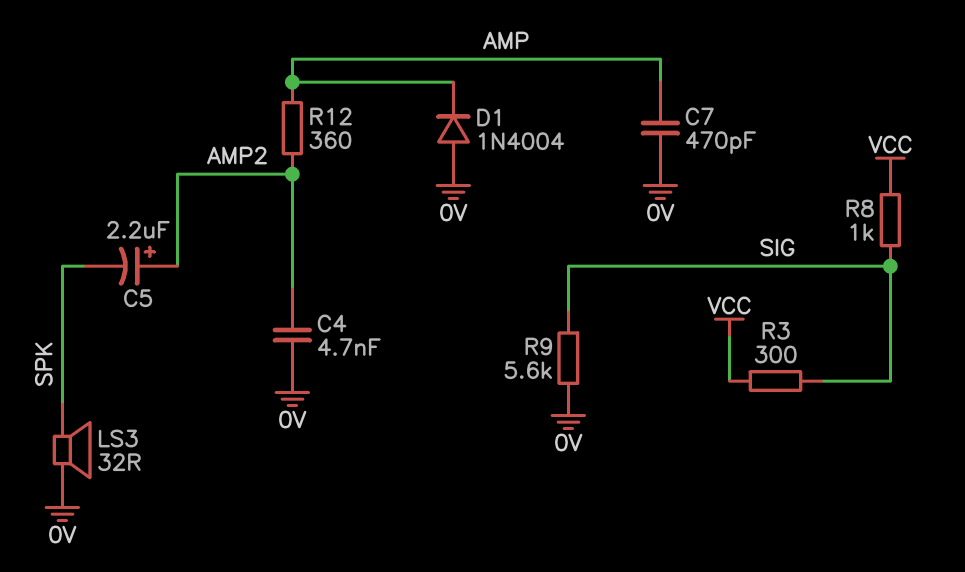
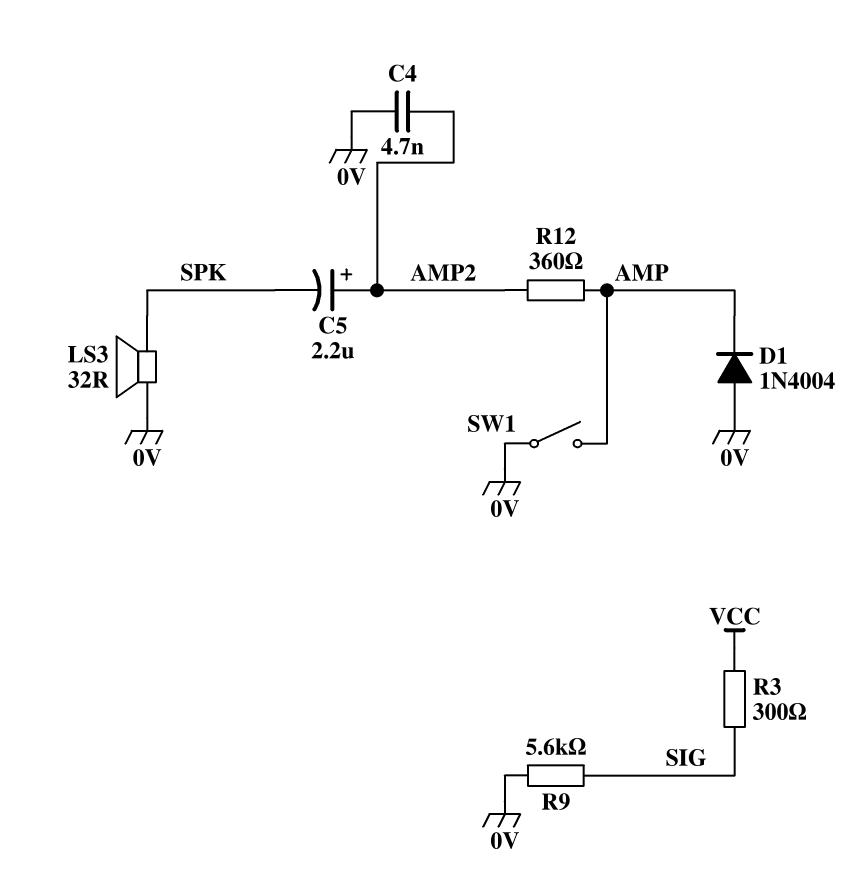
C7: 470pF (0V, AMP) -> none
R8: 1k (SIG, VCC) -> none
SW1: none -> switch (0V, AMP)

